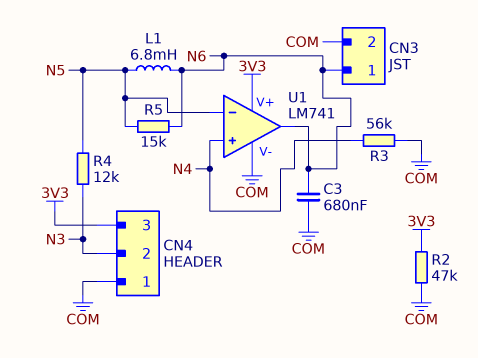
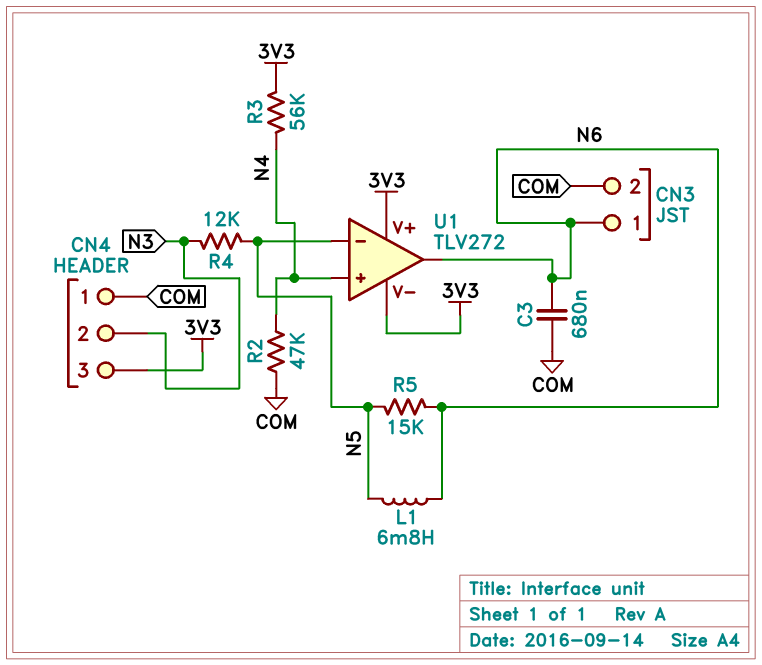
R2: 47k (3V3, COM) -> 47k (COM, N4)
R3: 56k (COM, N4) -> 56k (3V3, N4)
U1: LM741 -> TLV272
U1 pin V-: COM -> 3V3

